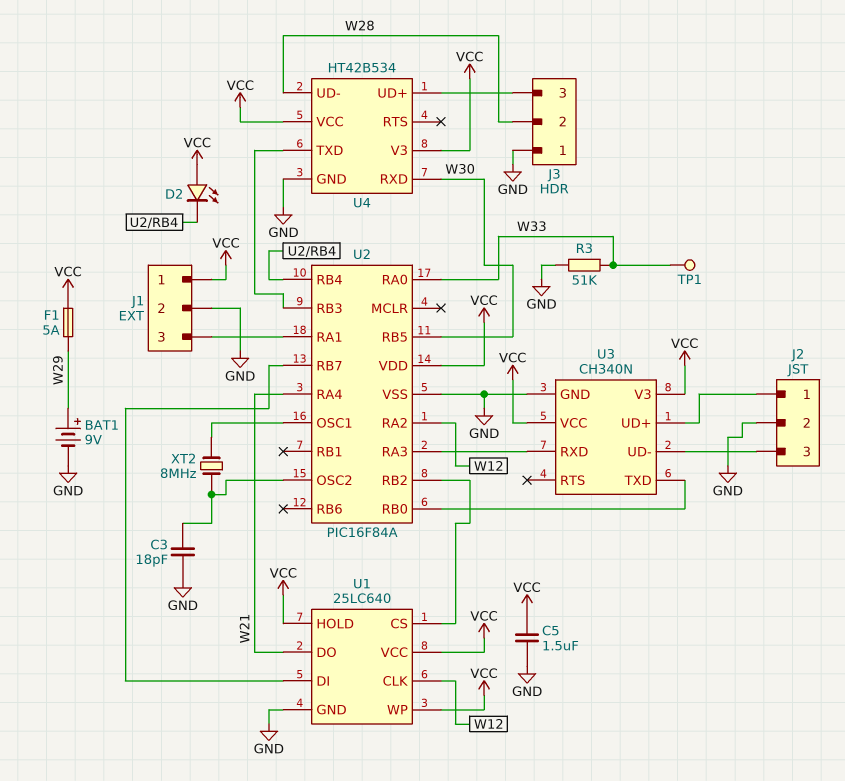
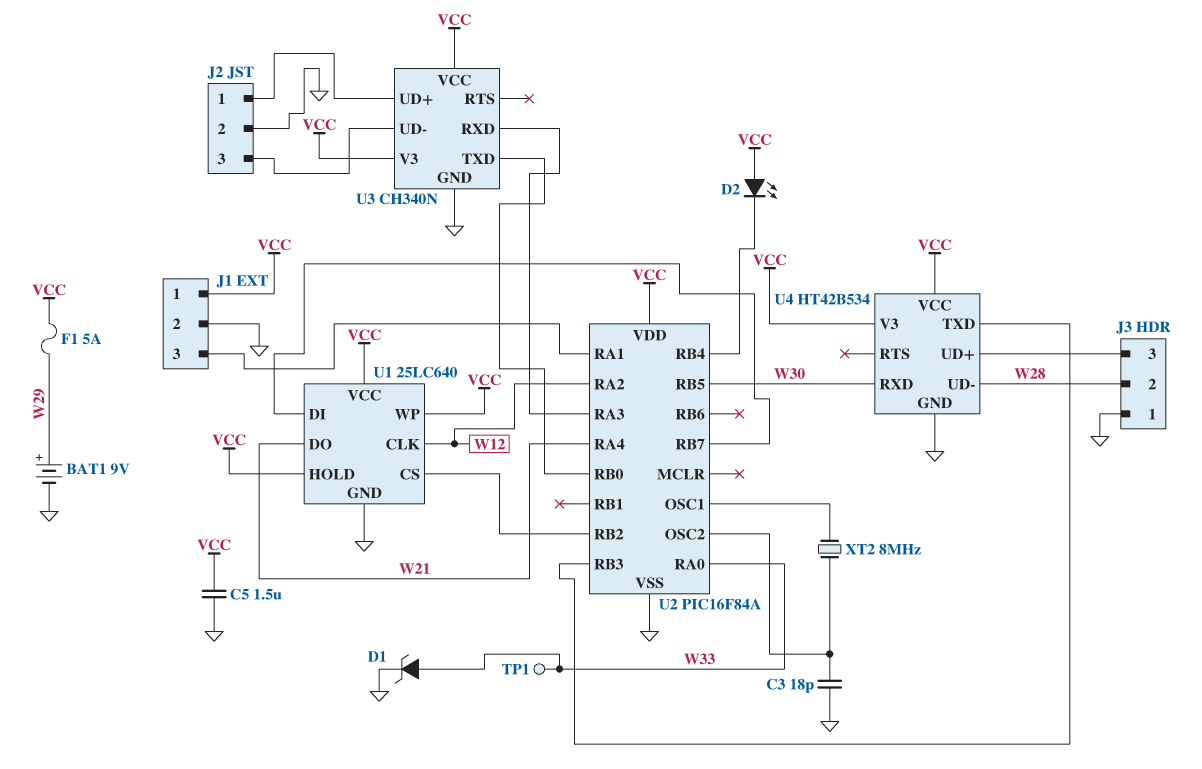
D1: none -> zener (A W33, K GND)
R3: 51k (GND, W33) -> none

